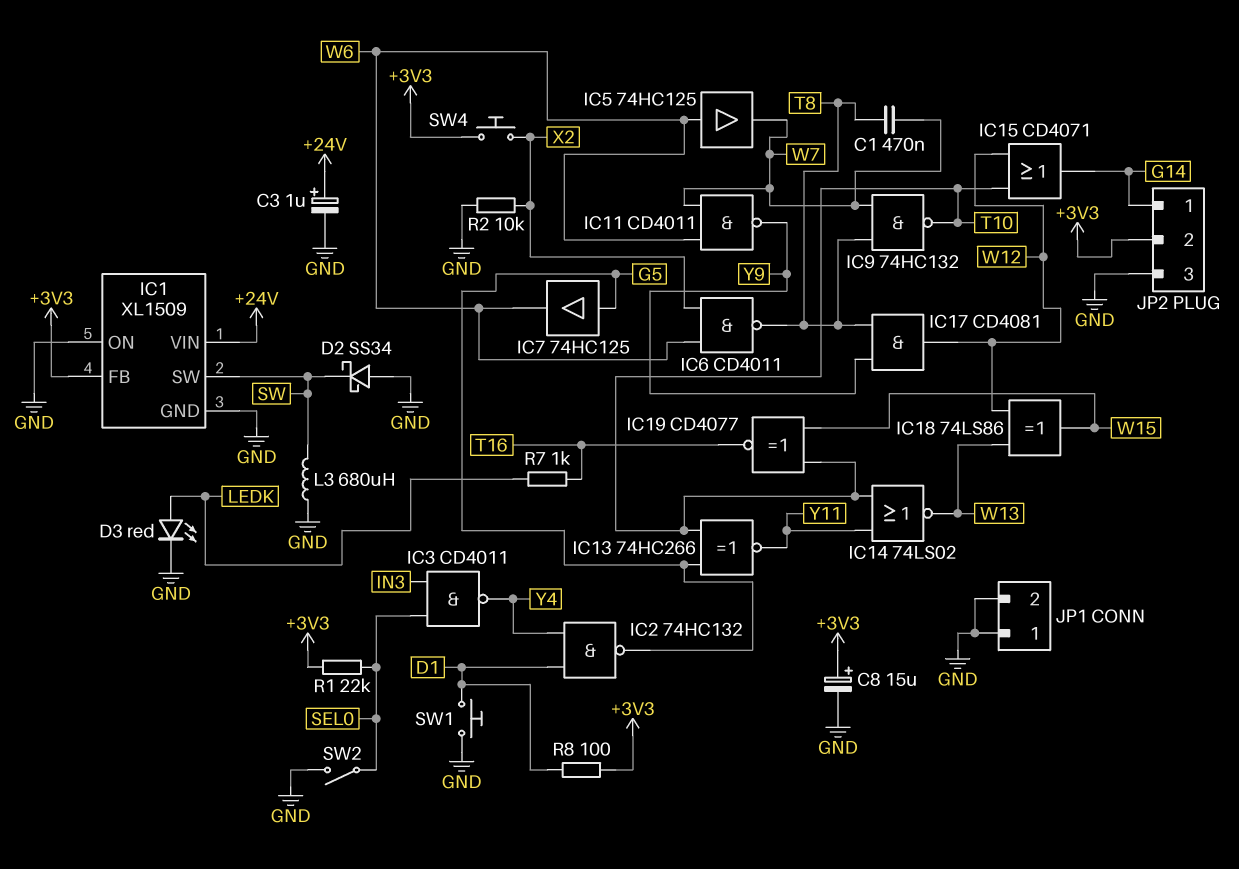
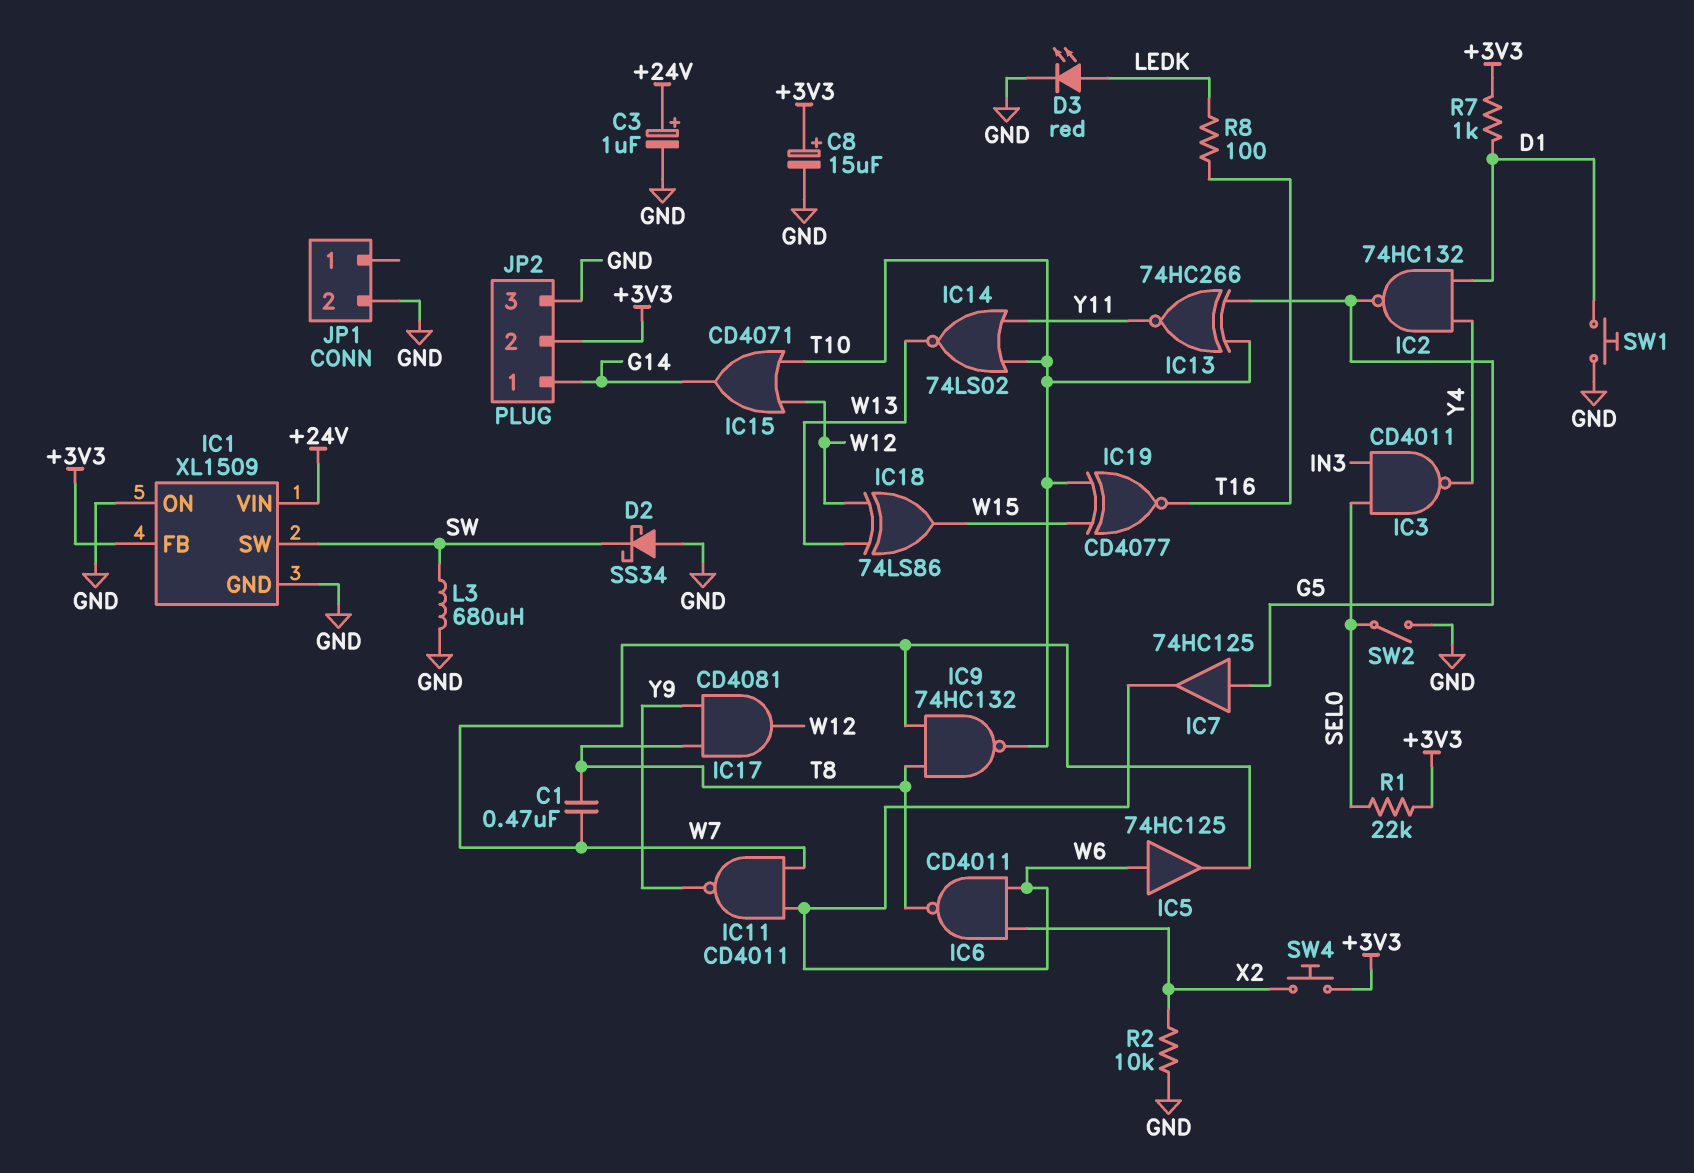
JP1 pin 1: GND -> none
R7: 1k (LEDK, T16) -> 1k (+3V3, D1)
R8: 100 (+3V3, D1) -> 100 (LEDK, T16)

